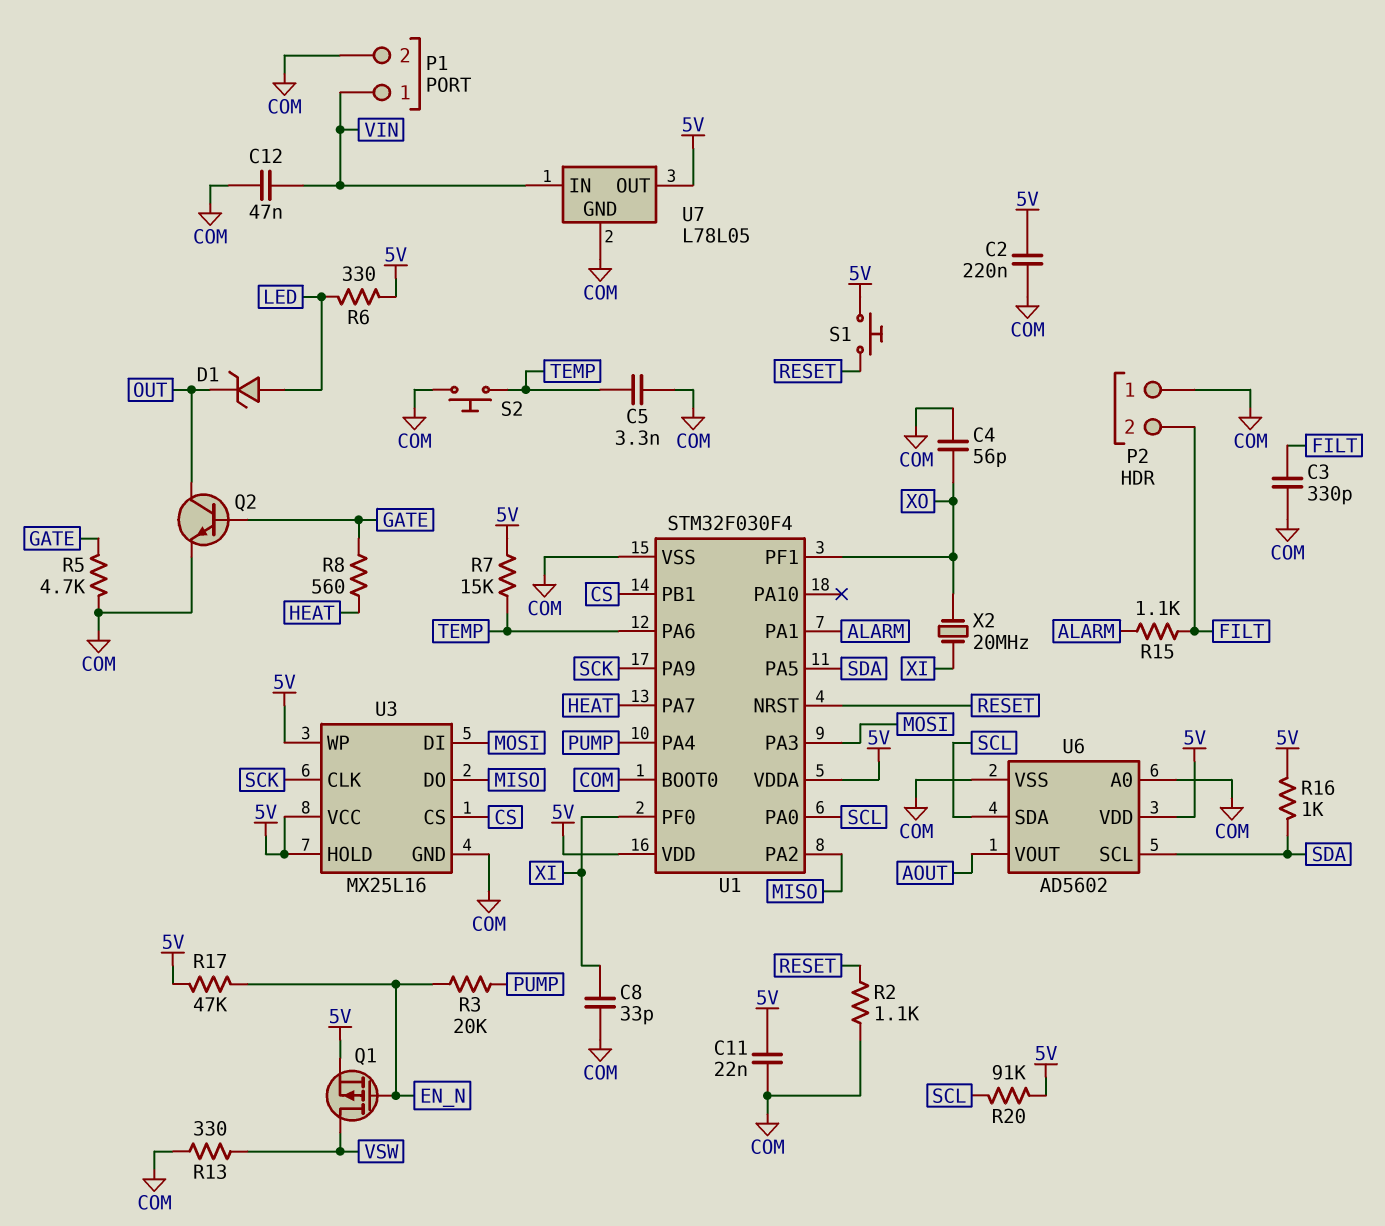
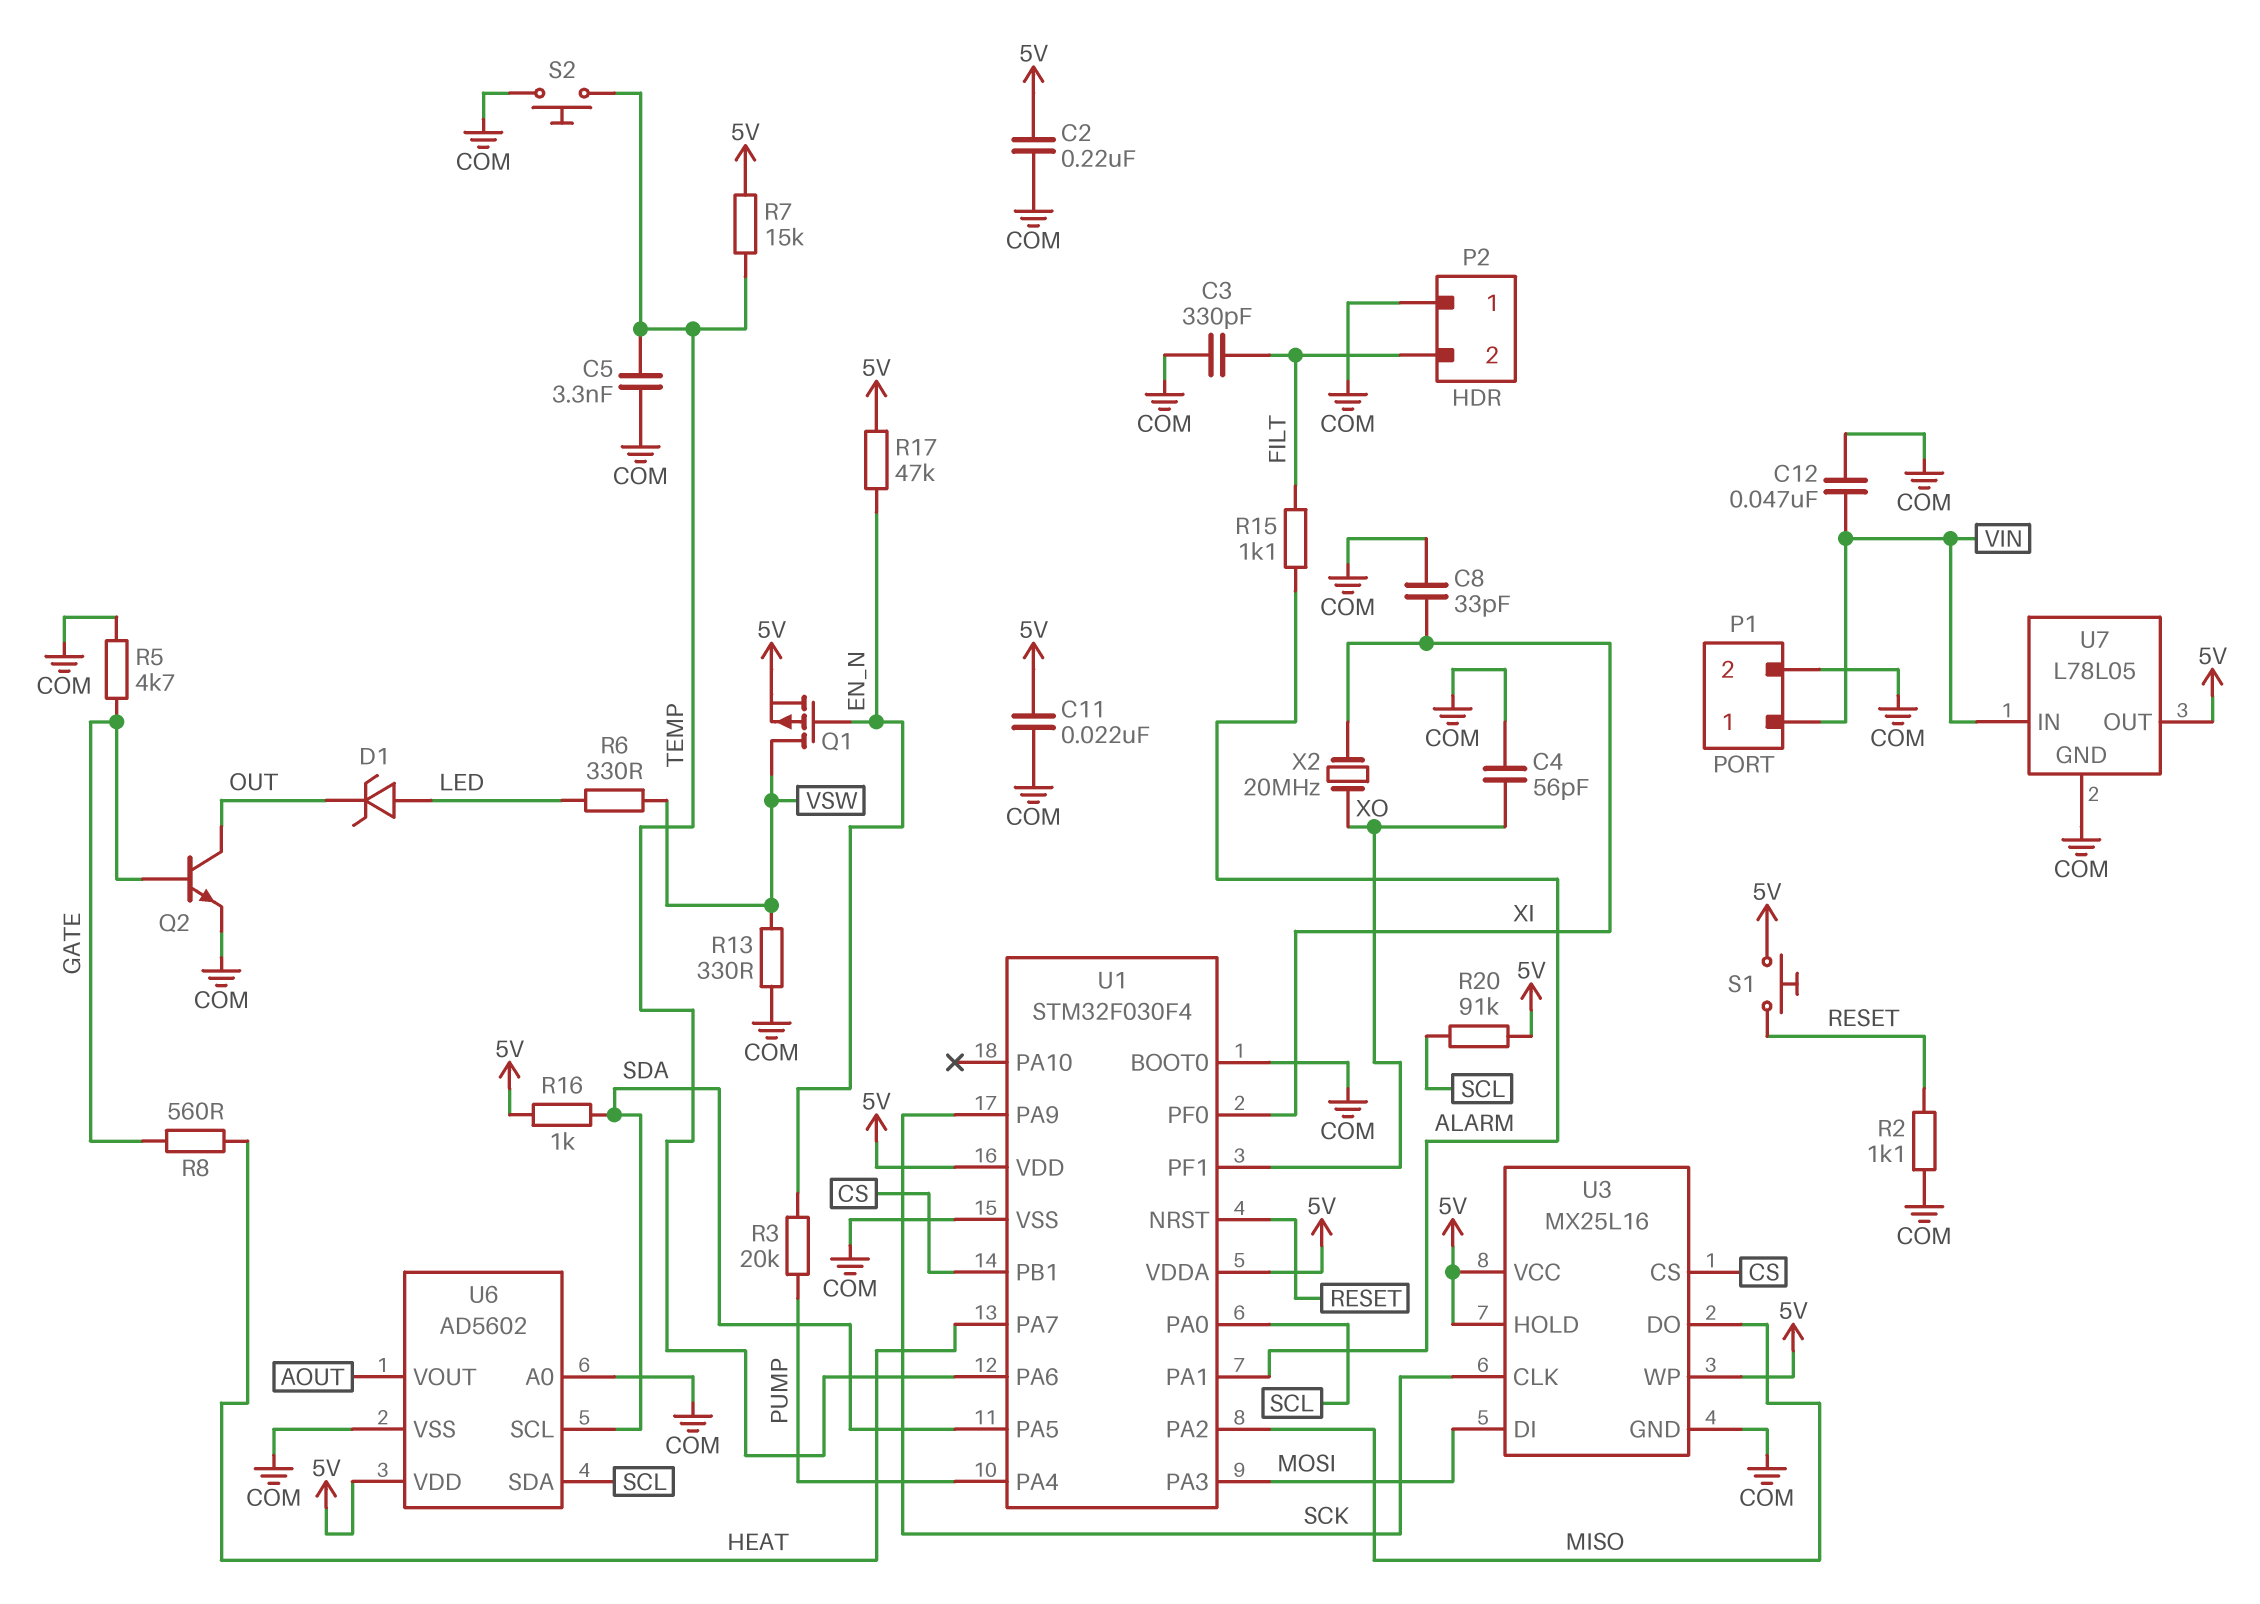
R6: 330 (5V, LED) -> 330 (LED, VSW)

